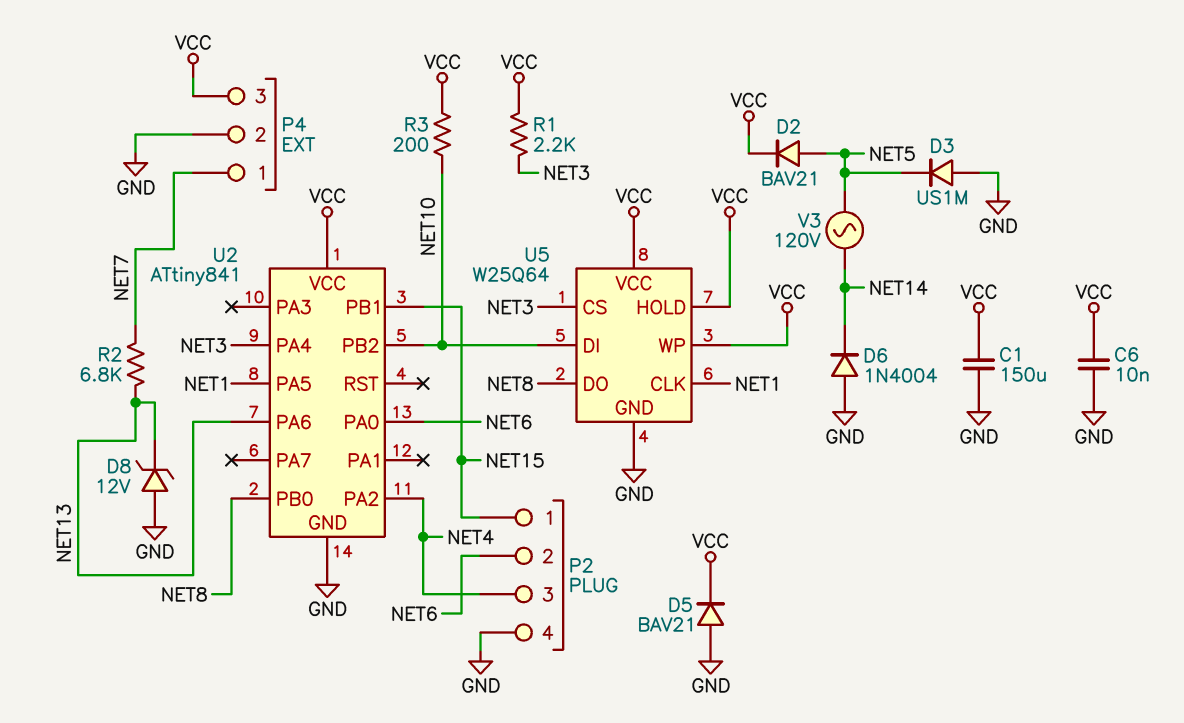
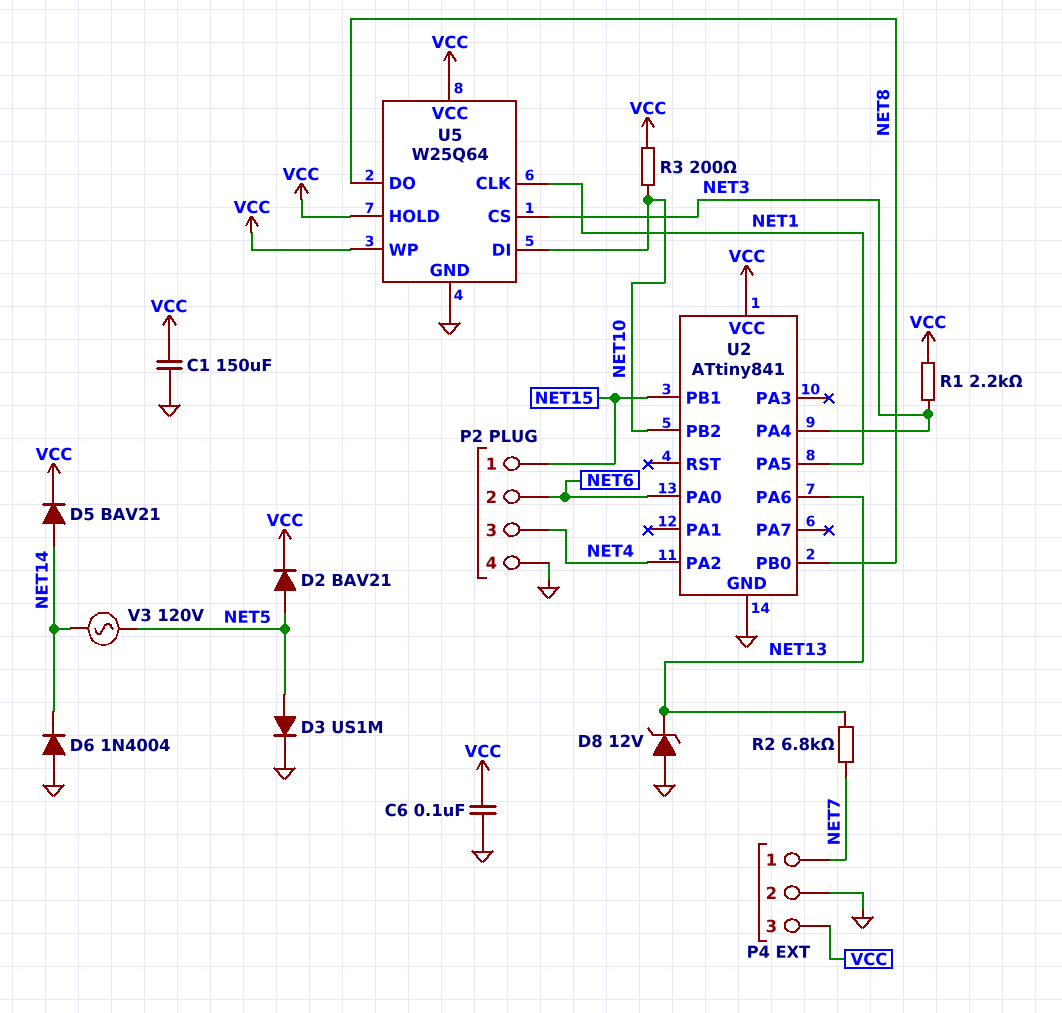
C6: 10nF (GND, VCC) -> 100nF (GND, VCC)
D3: diode US1M (A GND, K NET5) -> diode US1M (A NET5, K GND)
D5: diode BAV21 (A GND, K VCC) -> diode BAV21 (A NET14, K VCC)

